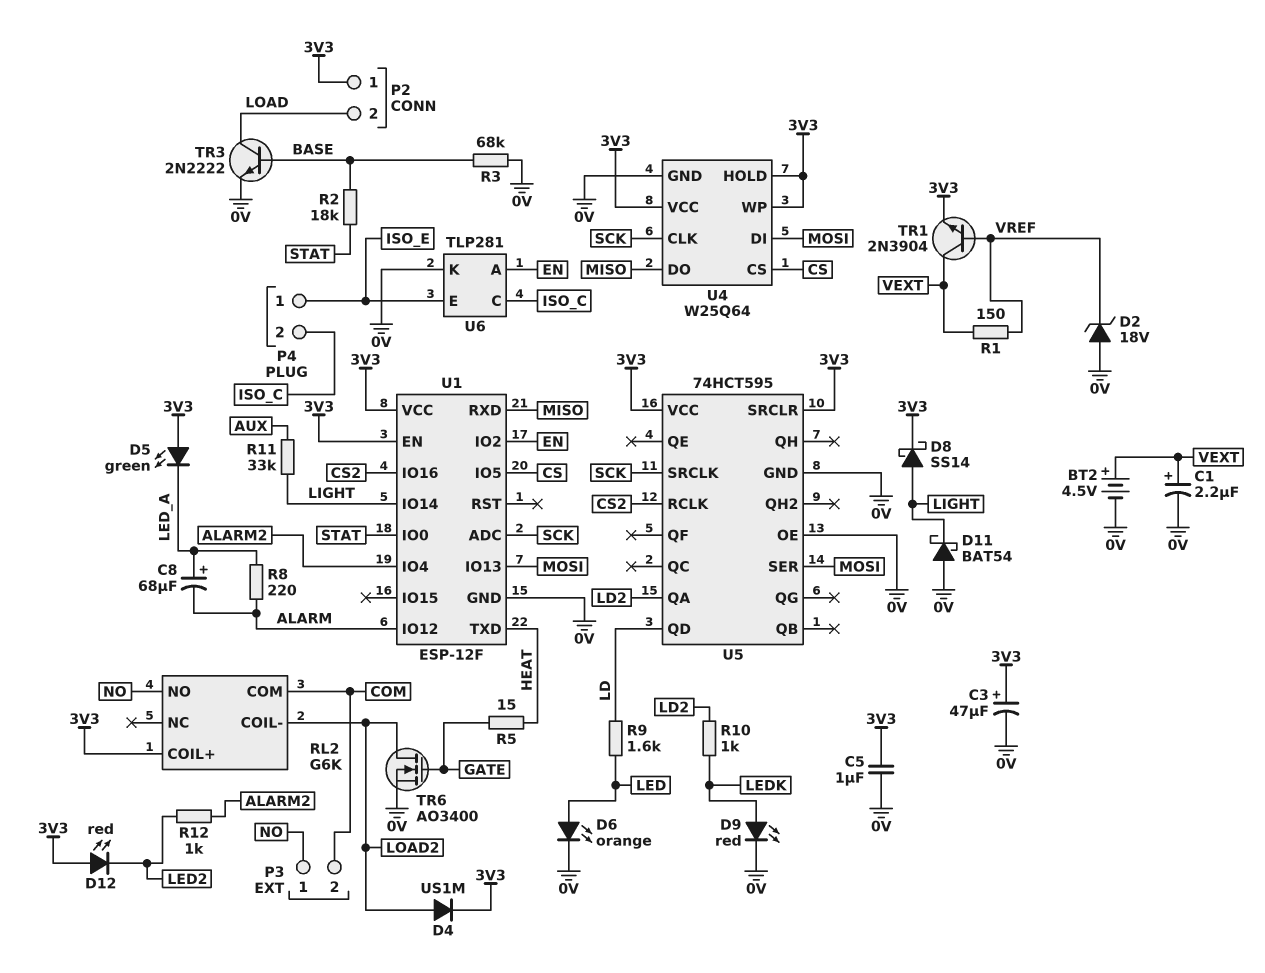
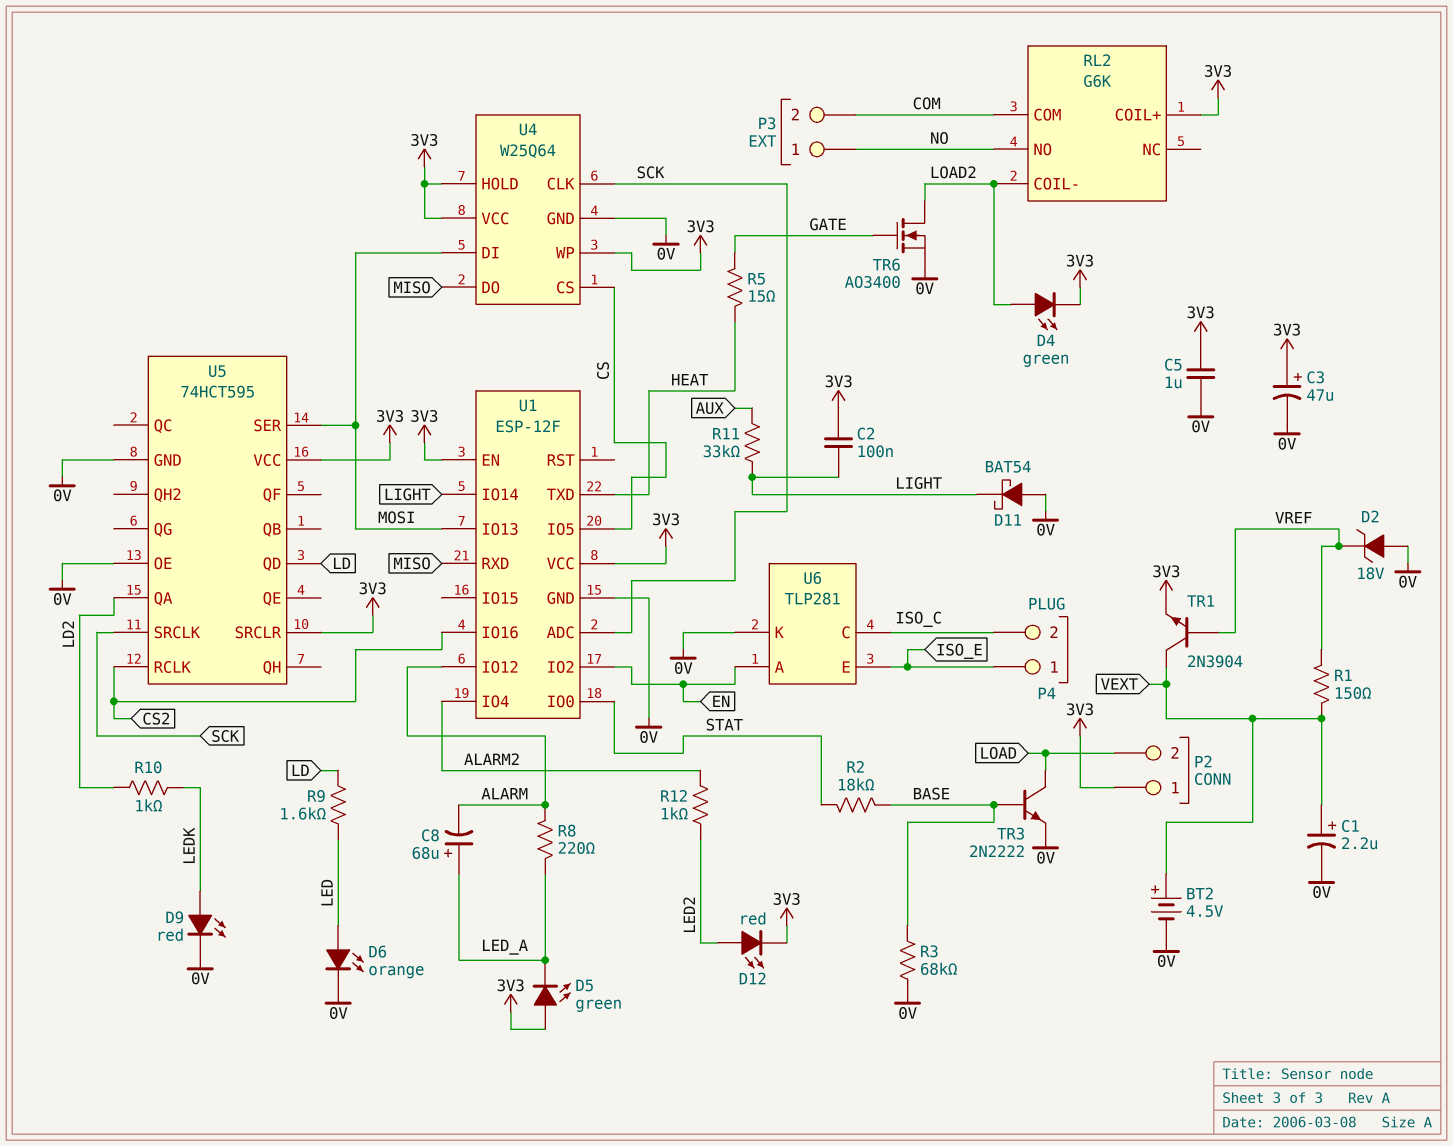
C2: none -> 100nF (3V3, LIGHT)
D4: diode US1M (A LOAD2, K 3V3) -> LED green (A LOAD2, K 3V3)
D8: schottky SS14 (A LIGHT, K 3V3) -> none
D12: LED red (A 3V3, K LED2) -> LED red (A LED2, K 3V3)

